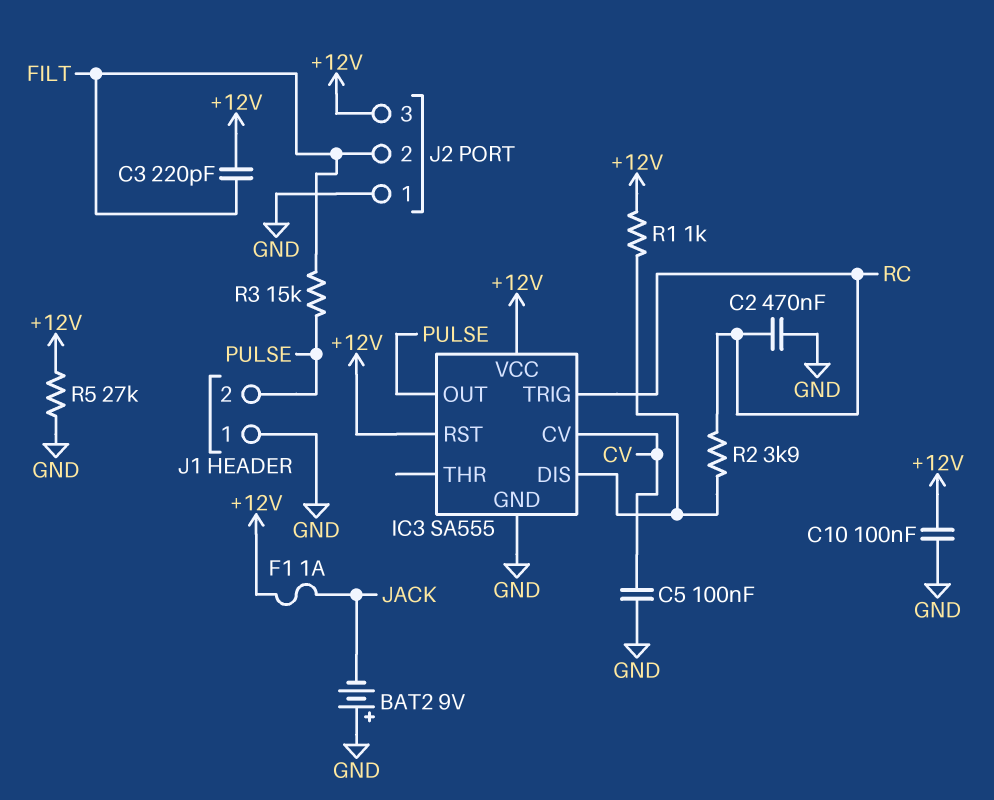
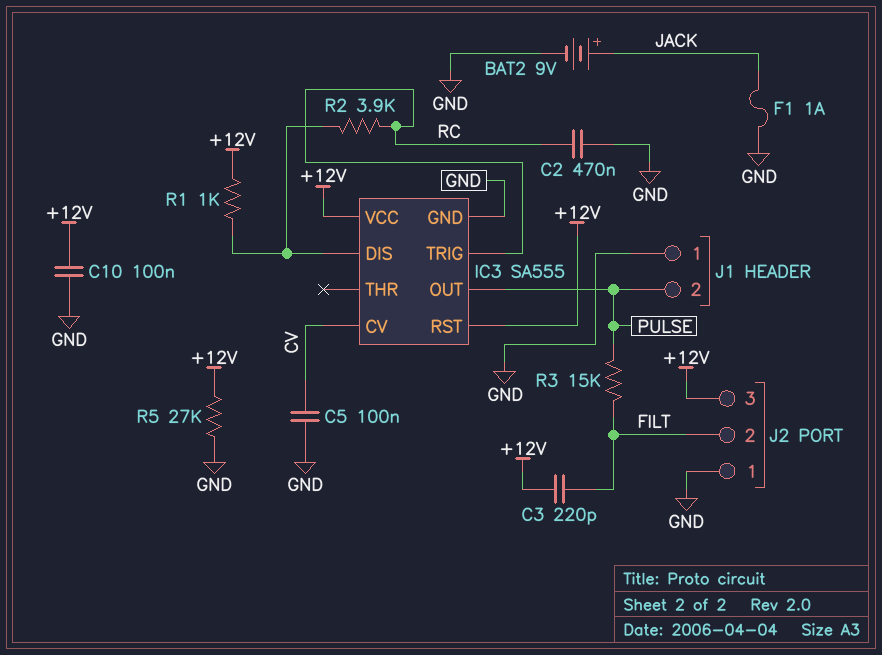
BAT2: 9V (plus GND, minus JACK) -> 9V (plus JACK, minus GND)
F1: 1A (+12V, JACK) -> 1A (GND, JACK)

